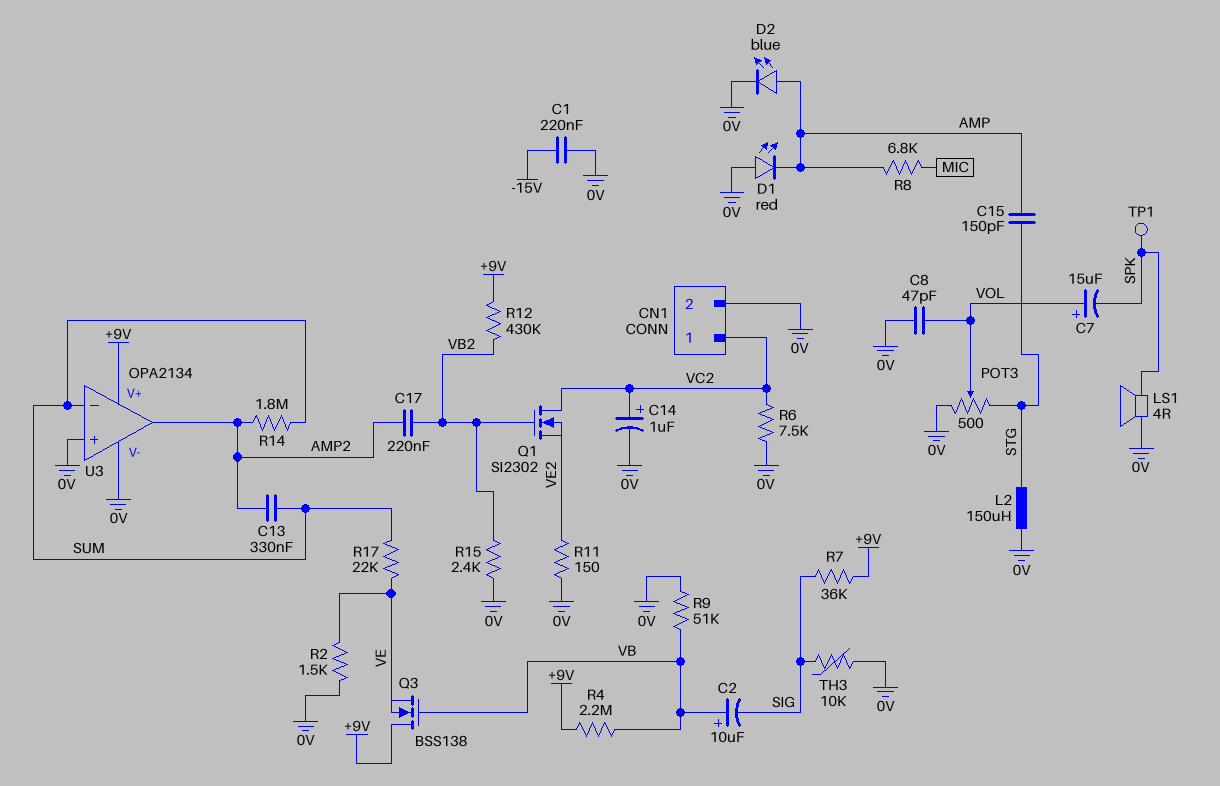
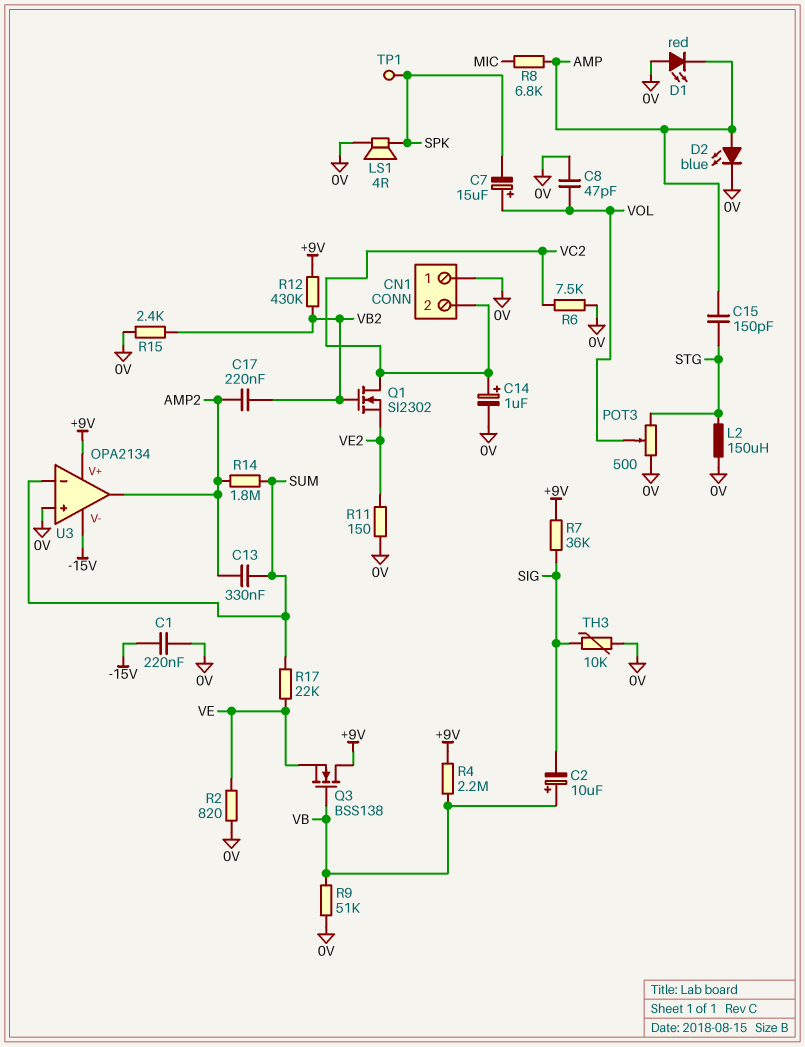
CN1 pin 1: VC2 -> 0V
CN1 pin 2: 0V -> VC2
R2: 1.5k (0V, VE) -> 820 (0V, VE)
U3 pin V-: 0V -> -15V

